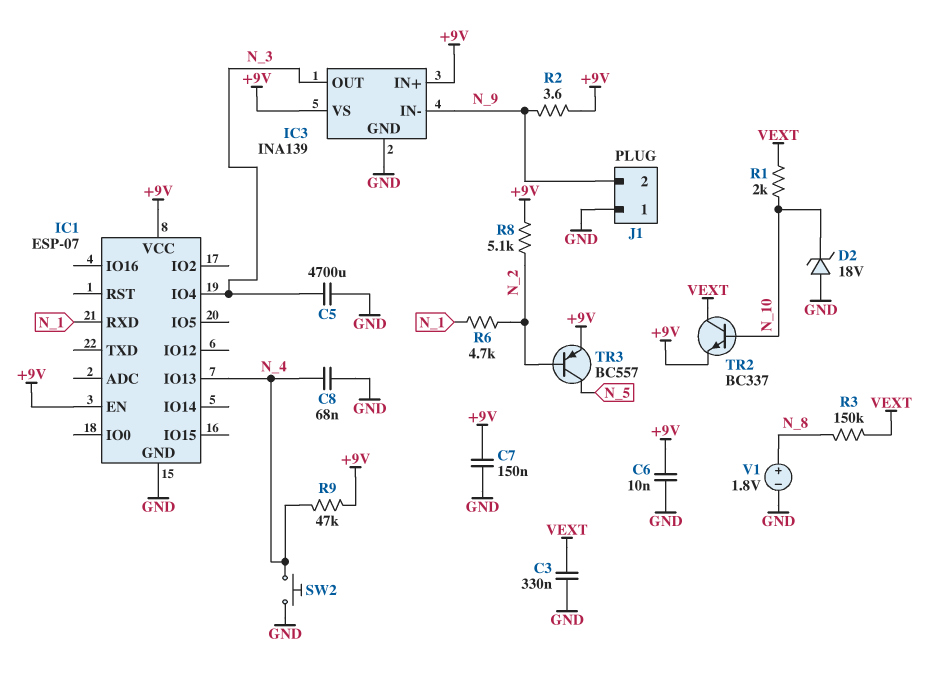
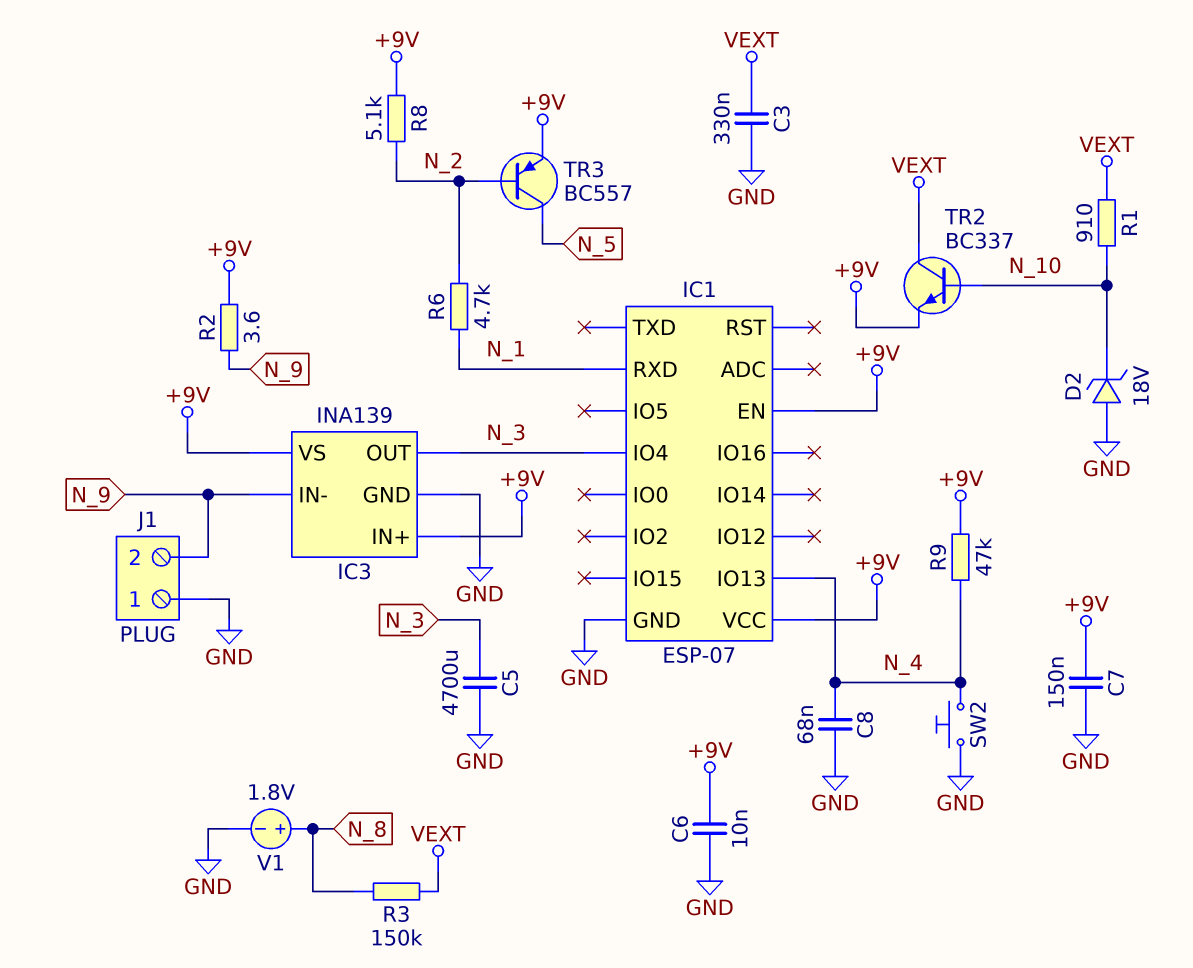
R1: 2k (N_10, VEXT) -> 910 (N_10, VEXT)

